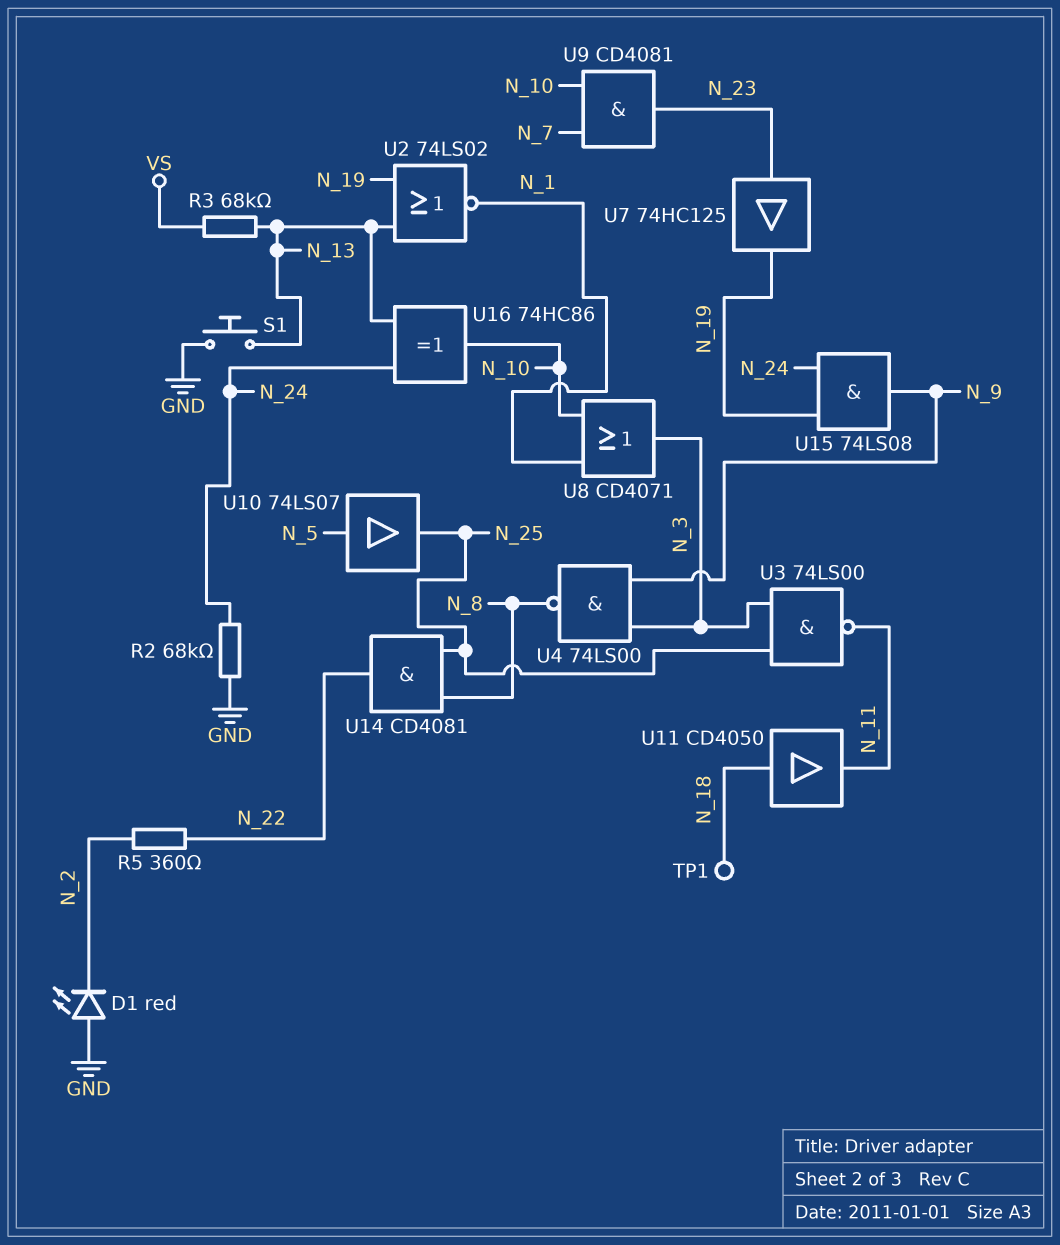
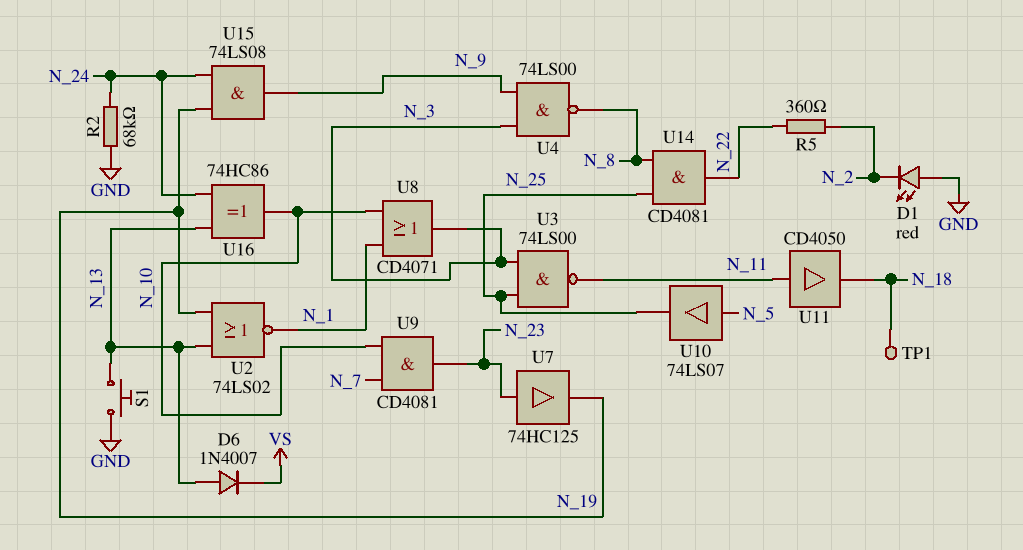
D6: none -> diode 1N4007 (A N_13, K VS)
R3: 68k (N_13, VS) -> none
U11: buffer CD4050 (in N_18, out N_11) -> buffer CD4050 (in N_11, out N_18)

